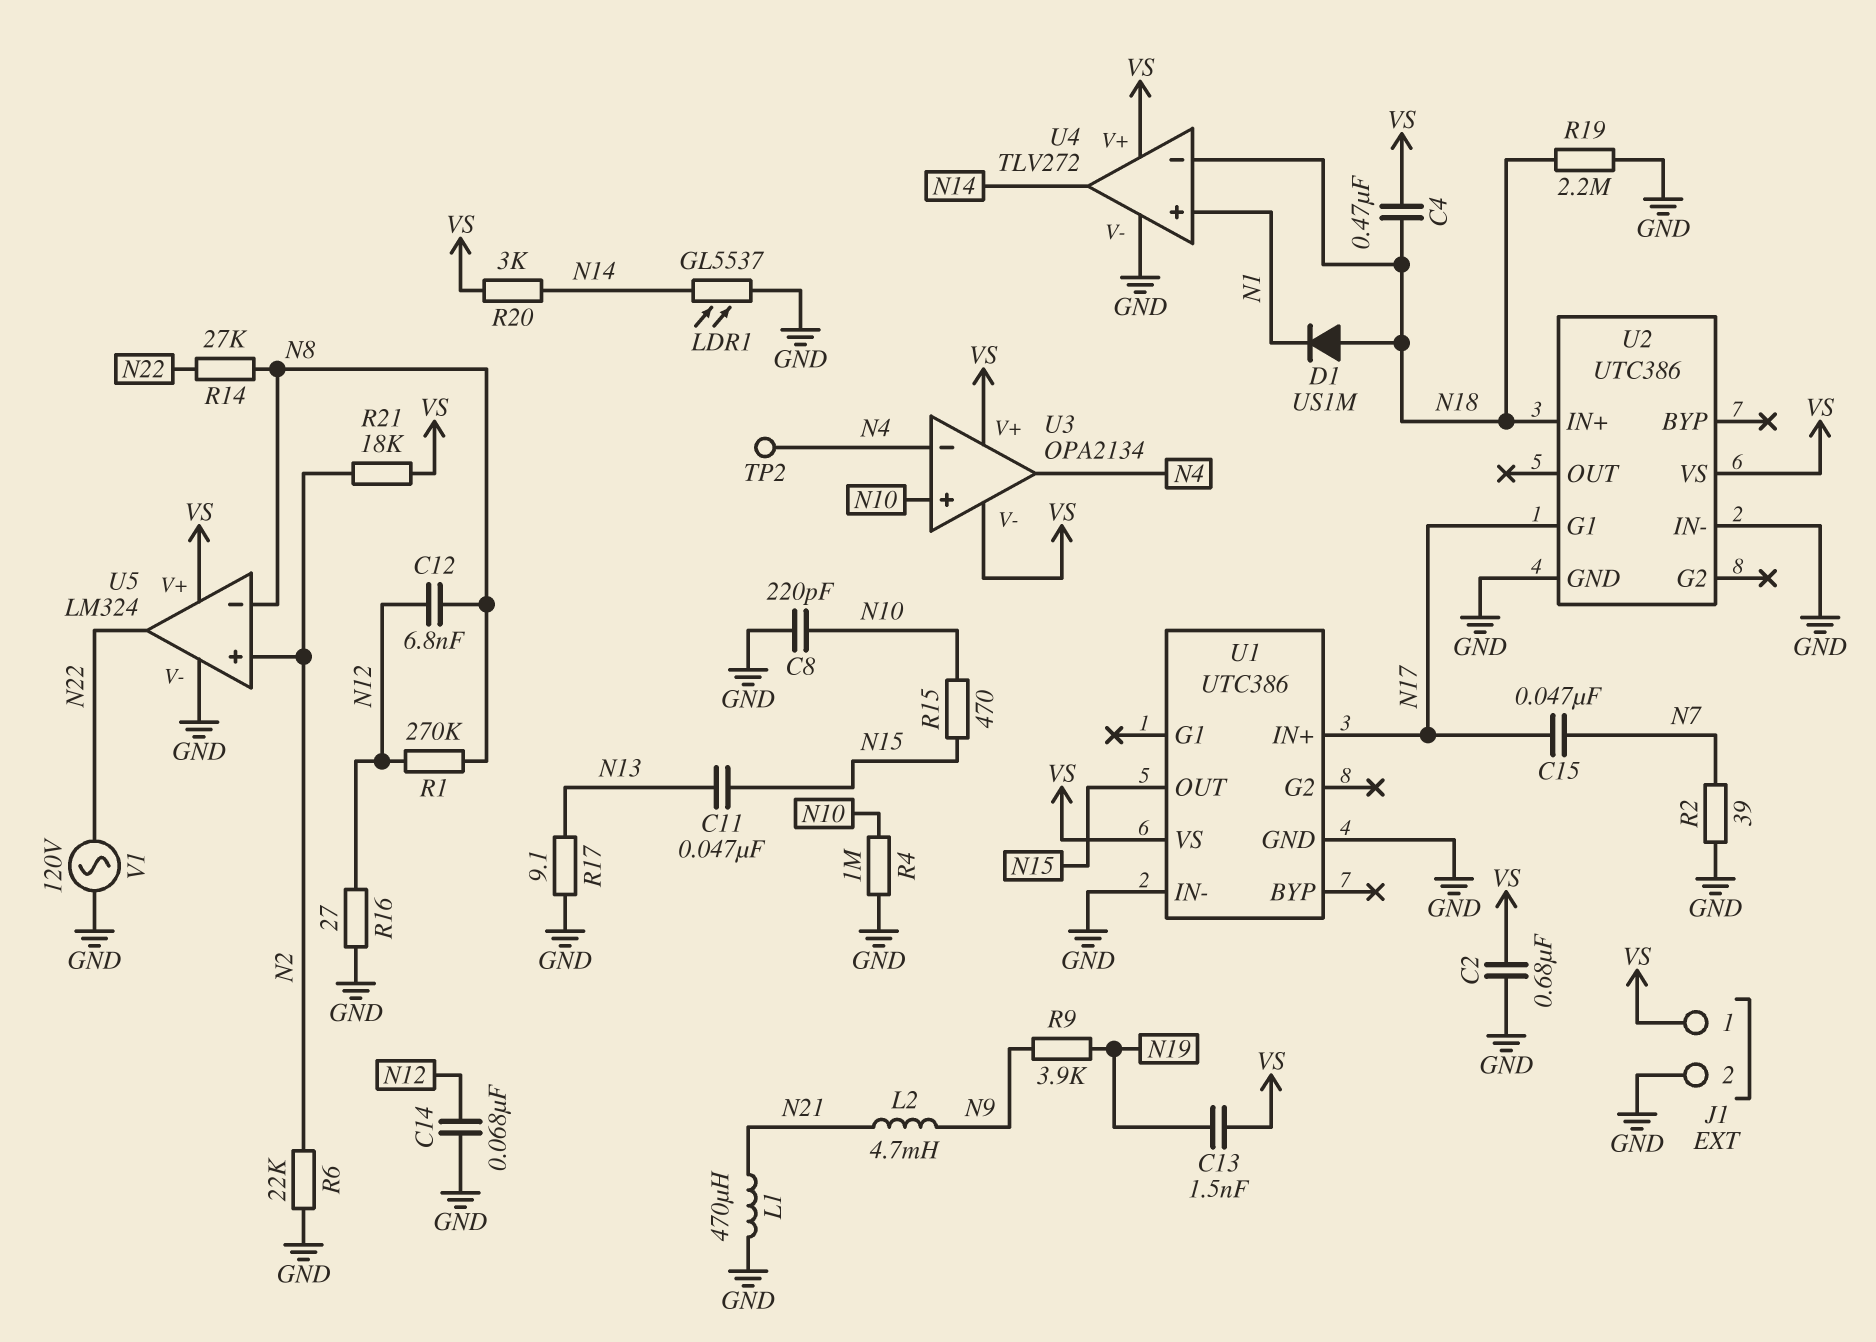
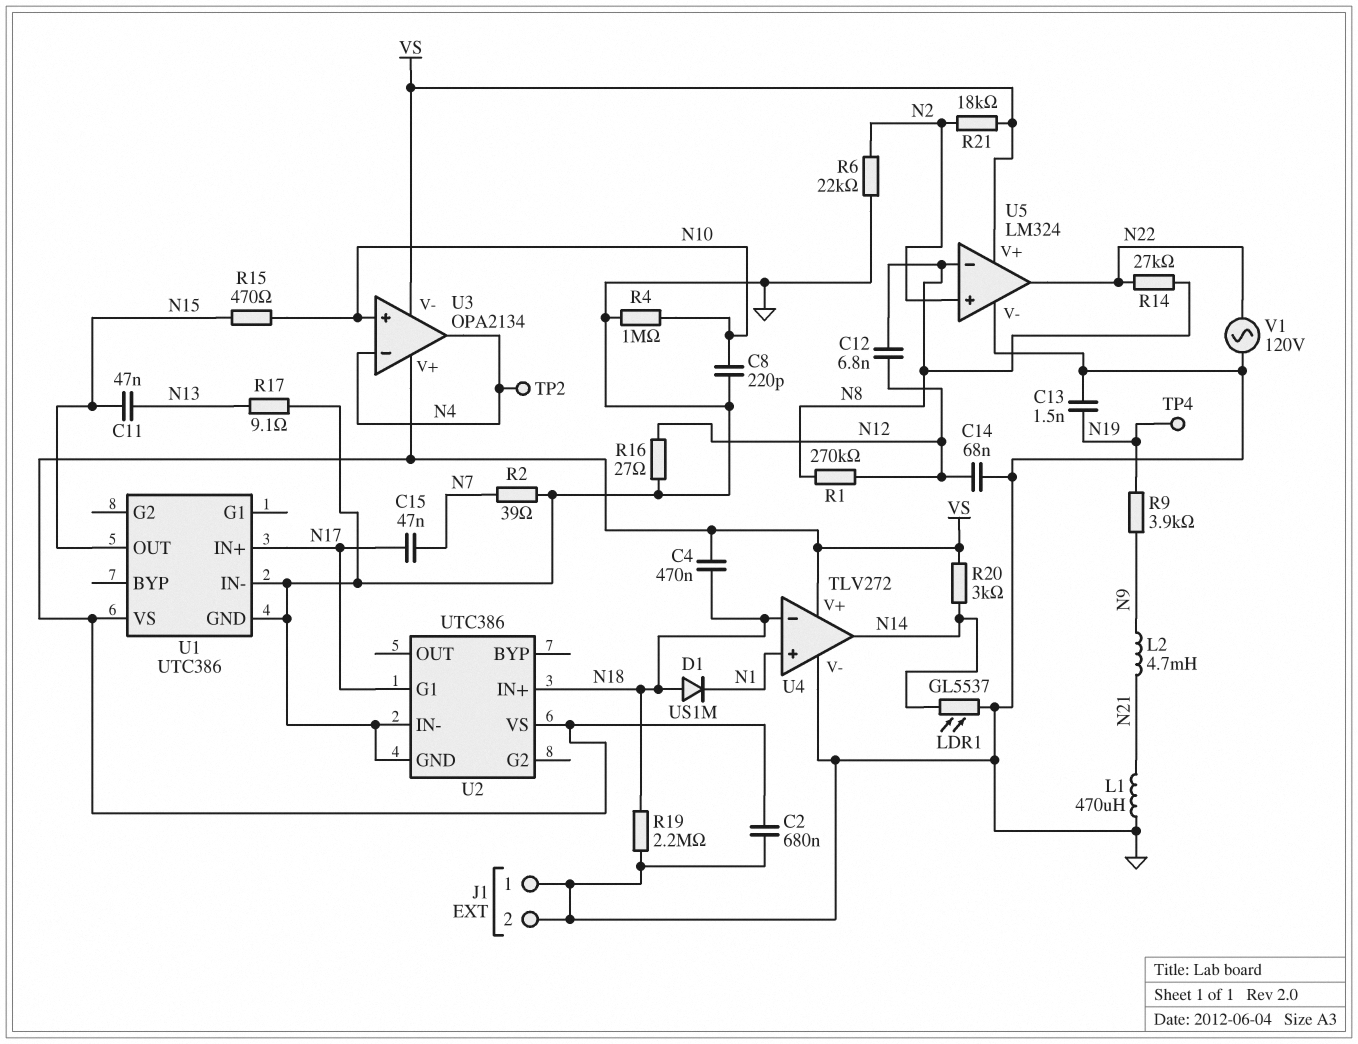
C13: 1.5nF (N19, VS) -> 1.5nF (GND, N19)
J1 pin 1: VS -> GND
TP4: none -> test point (N19)

